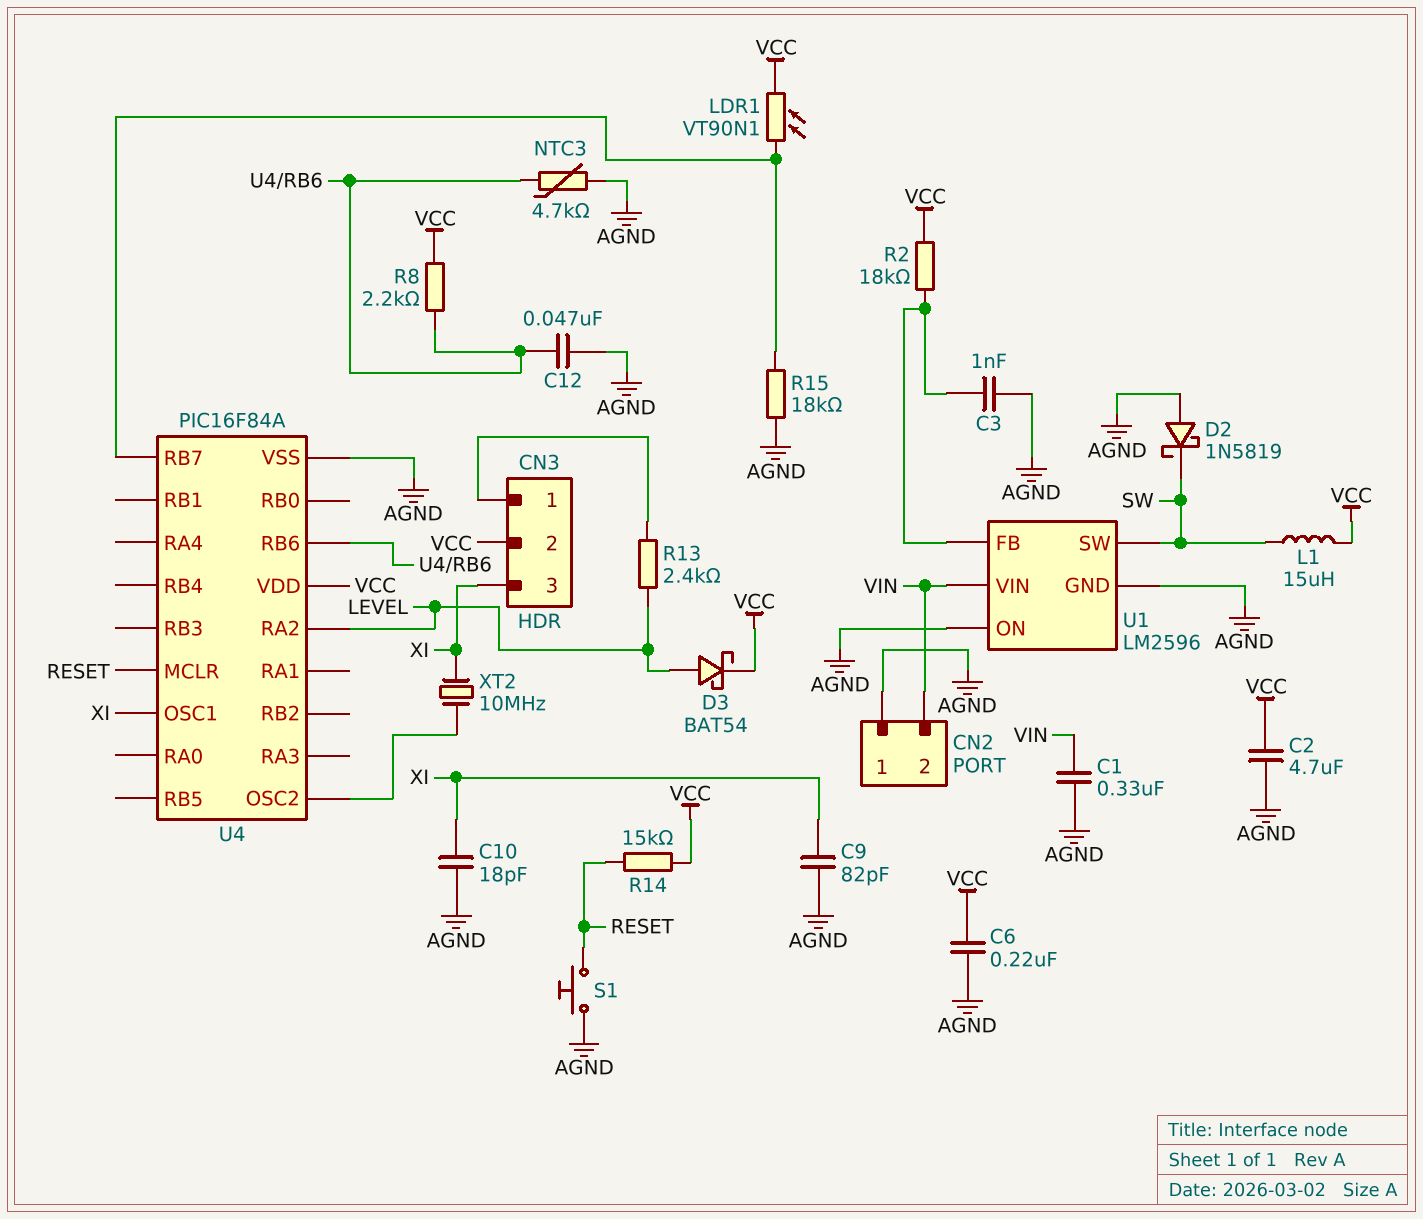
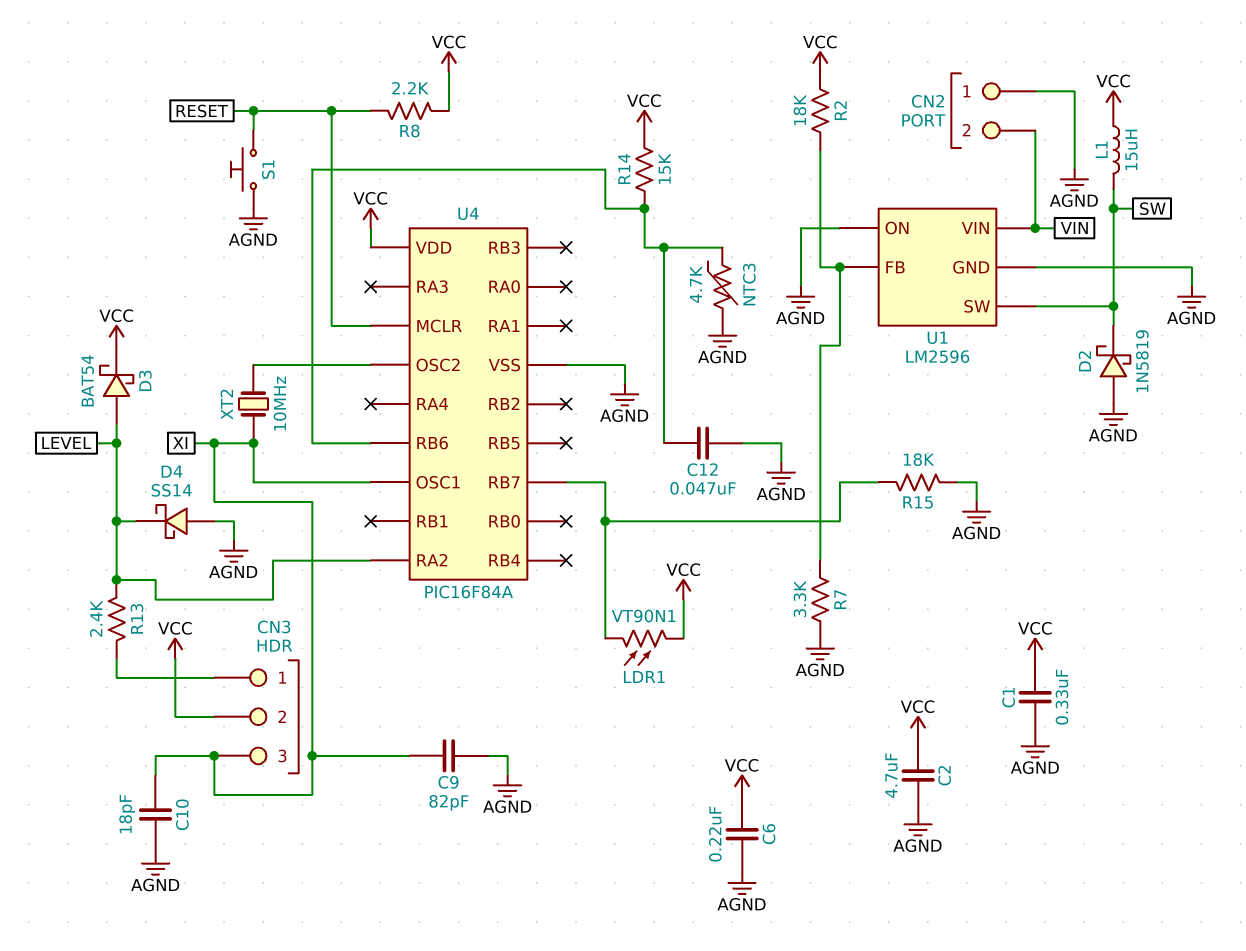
C1: 330nF (AGND, VIN) -> 330nF (AGND, VCC)
C3: 1nF (AGND, U1/FB) -> none
D4: none -> schottky SS14 (A AGND, K LEVEL)
R7: none -> 3.3k (AGND, U1/FB)
R8: 2.2k (U4/RB6, VCC) -> 2.2k (RESET, VCC)
R14: 15k (RESET, VCC) -> 15k (U4/RB6, VCC)

